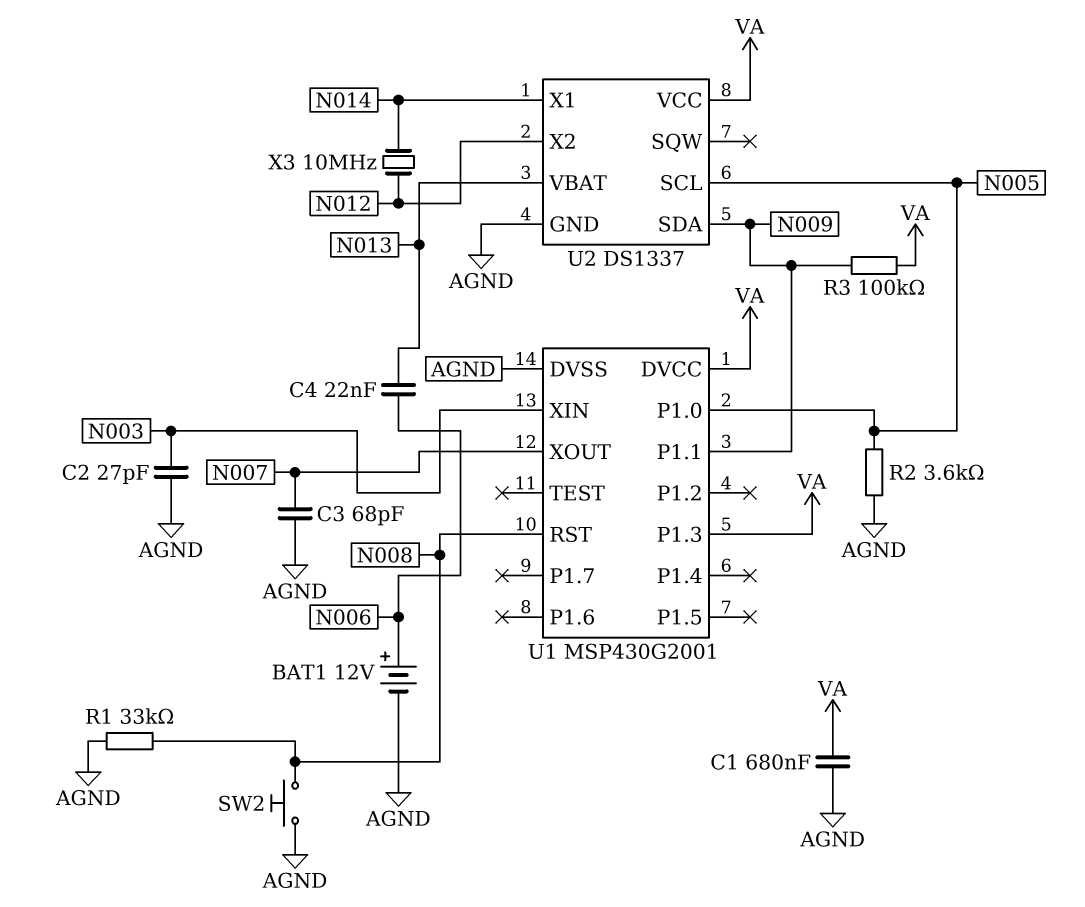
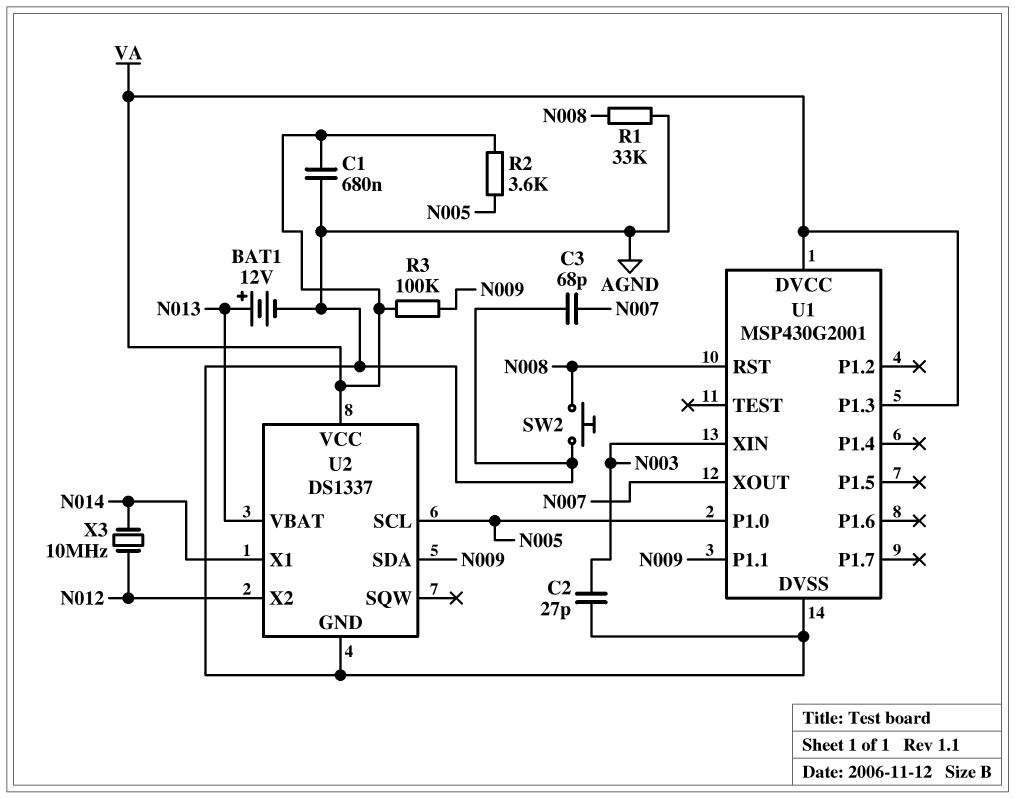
BAT1: 12V (plus N006, minus AGND) -> 12V (plus N013, minus AGND)
C4: 22nF (N006, N013) -> none
R2: 3.6k (AGND, N005) -> 3.6k (N005, VA)

